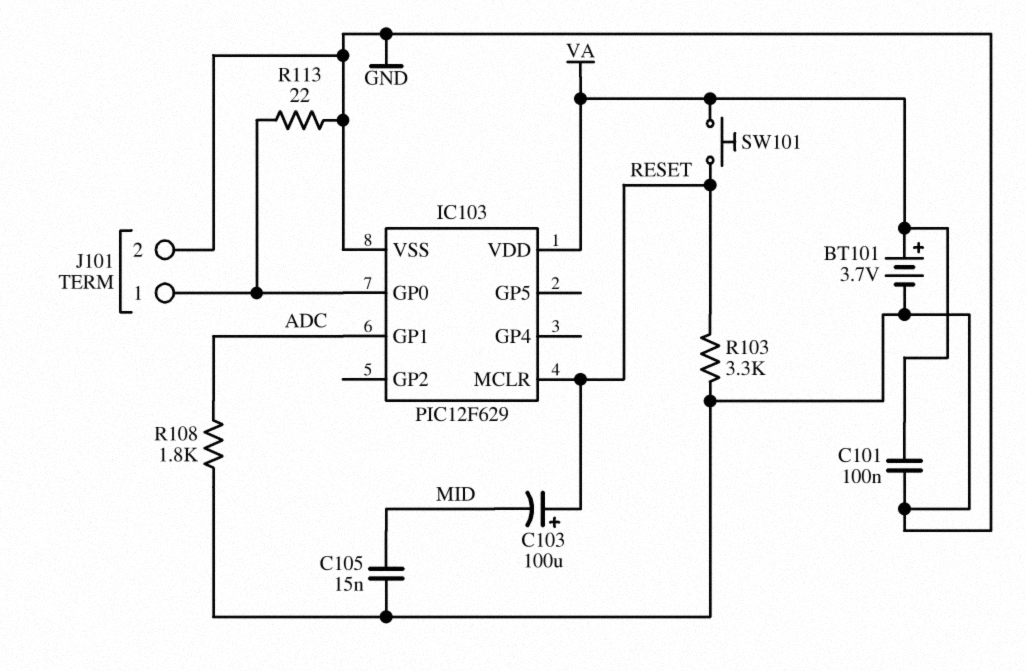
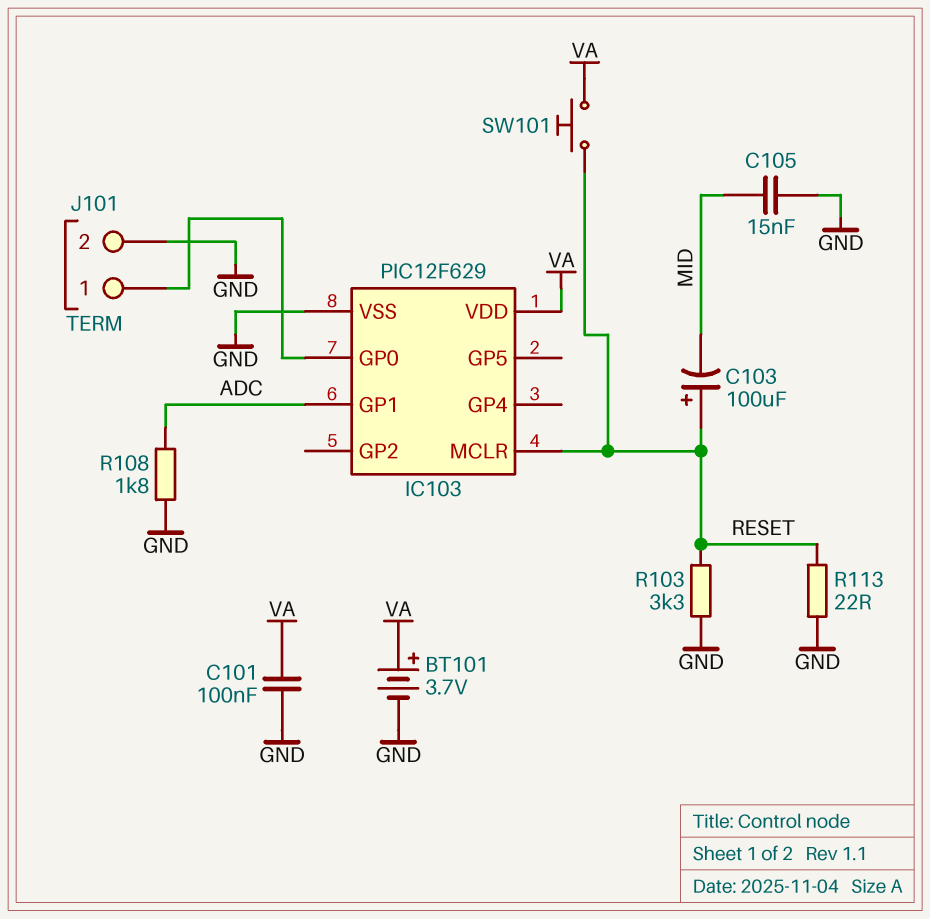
R113: 22 (GND, IC103/GP0) -> 22 (GND, RESET)

